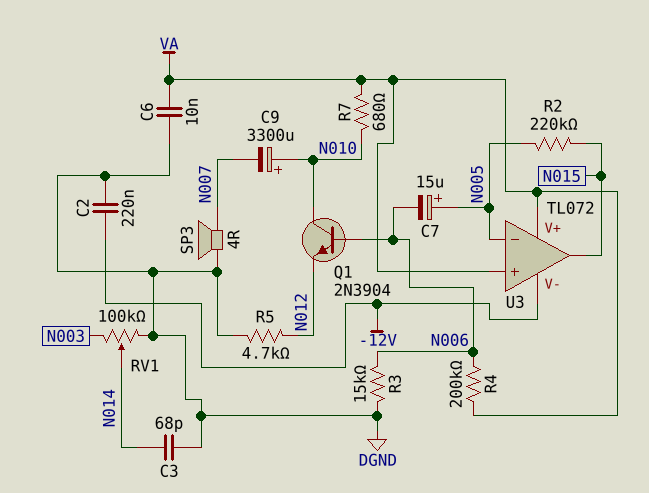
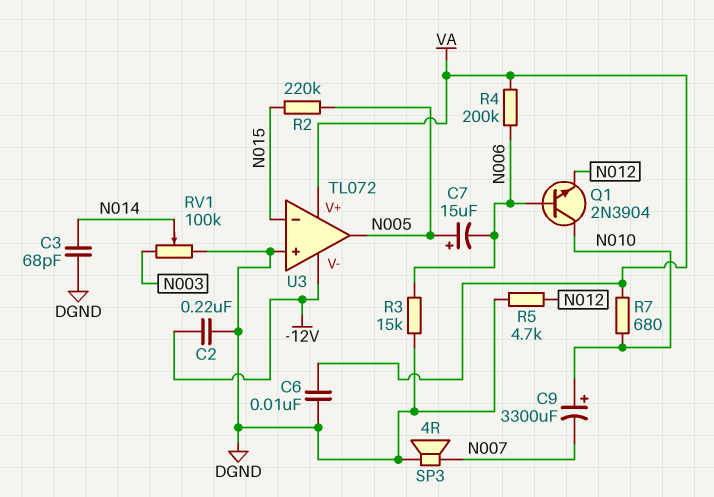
U3 pin in+: VA -> DGND
U3 pin in-: N005 -> N015
U3 pin out: N015 -> N005

